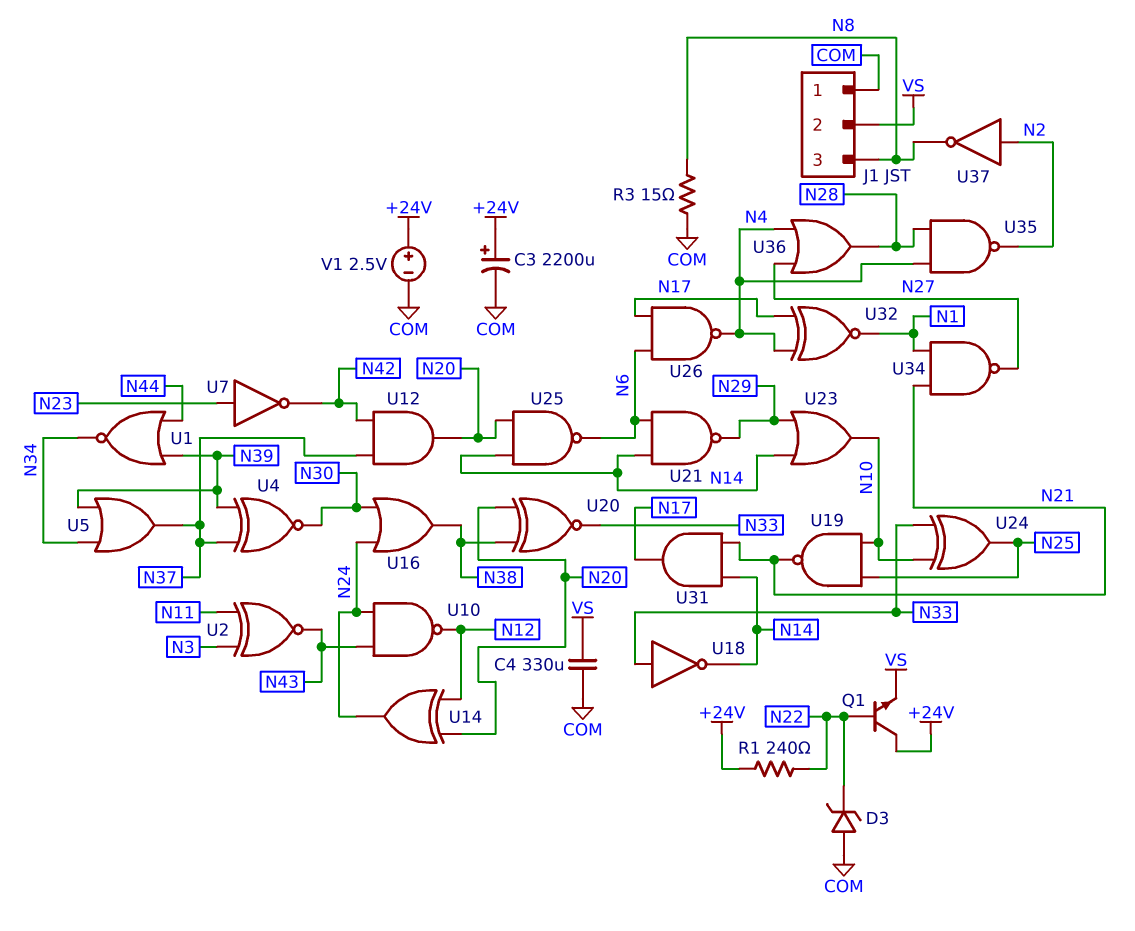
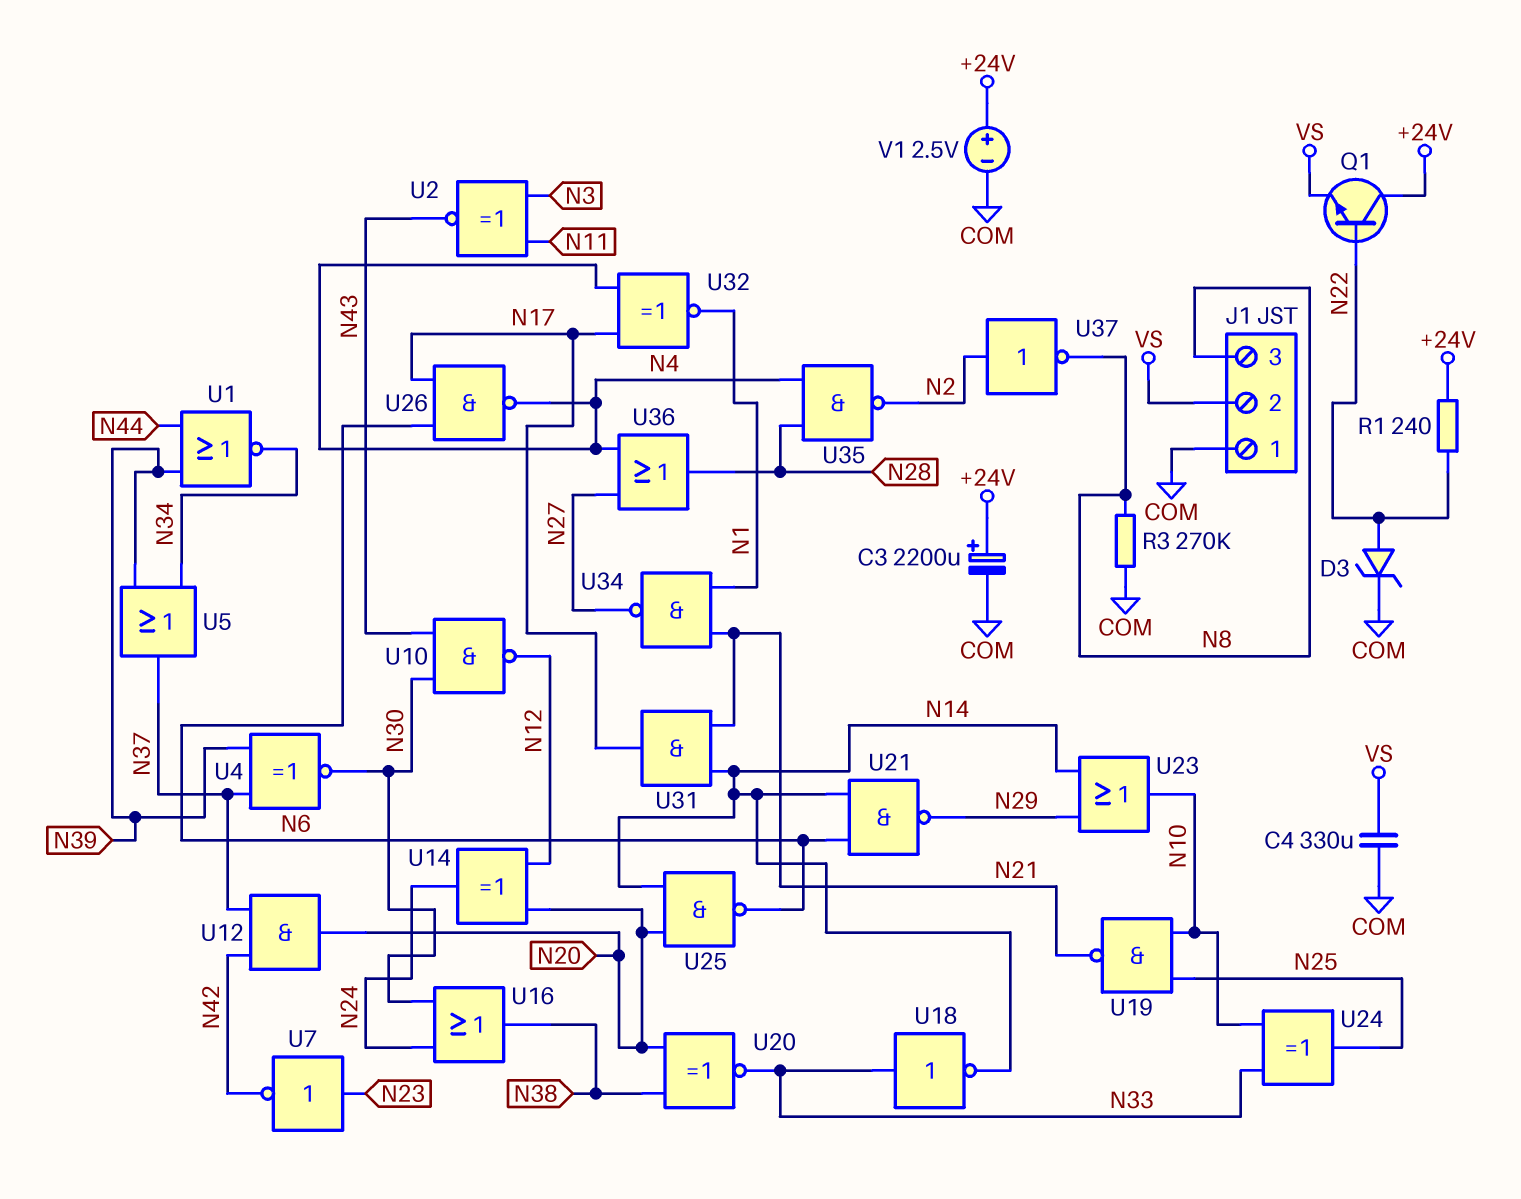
D3: zener (A COM, K N22) -> zener (A N22, K COM)
R3: 15 (COM, N8) -> 270k (COM, N8)
U10: NAND (in N24, in N43, out N12) -> NAND (in N30, in N43, out N12)

